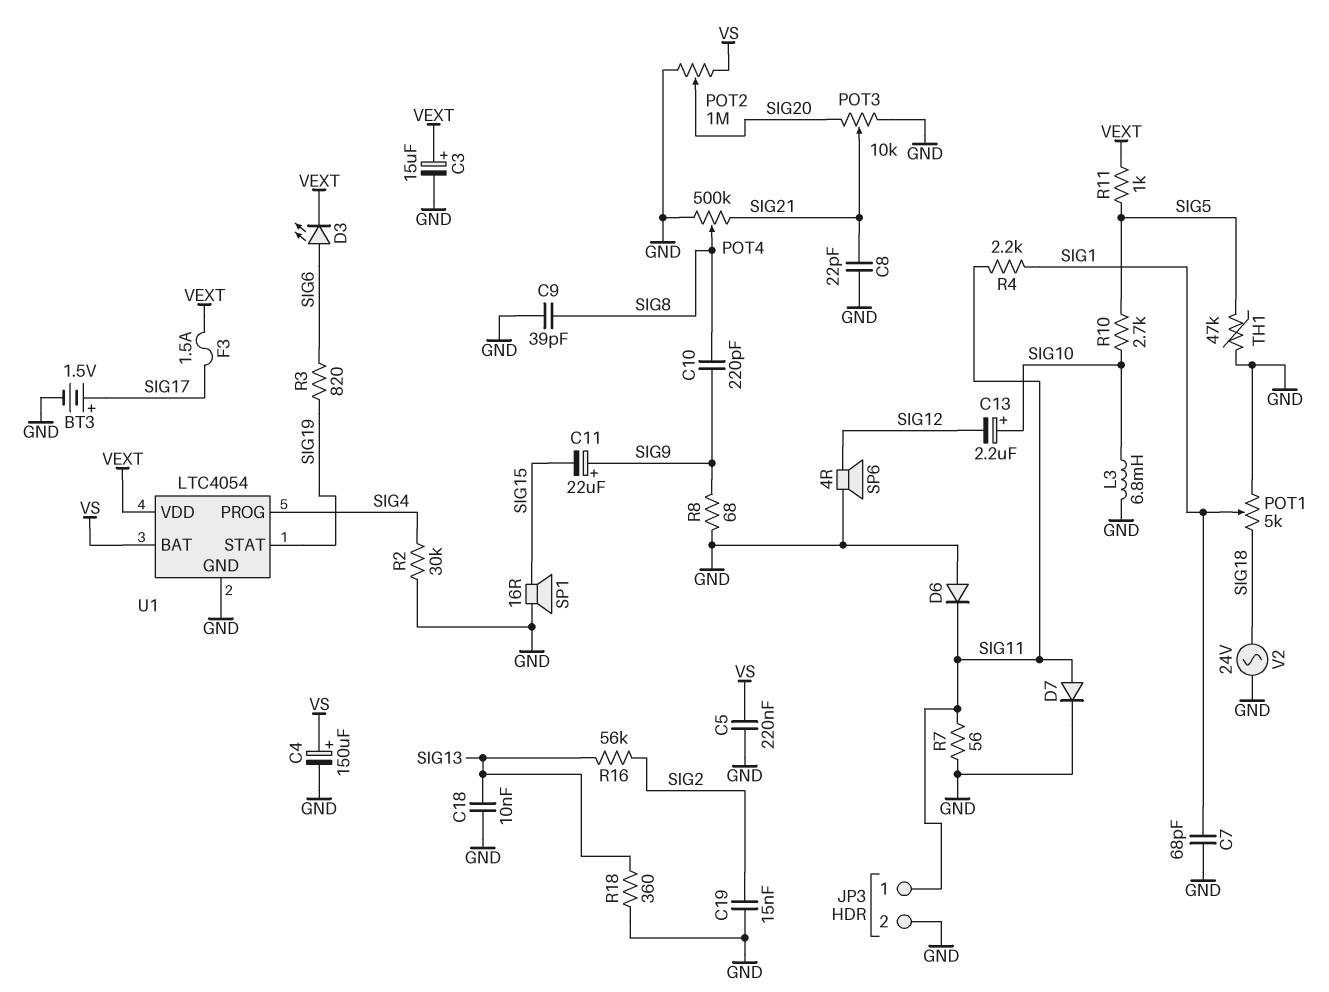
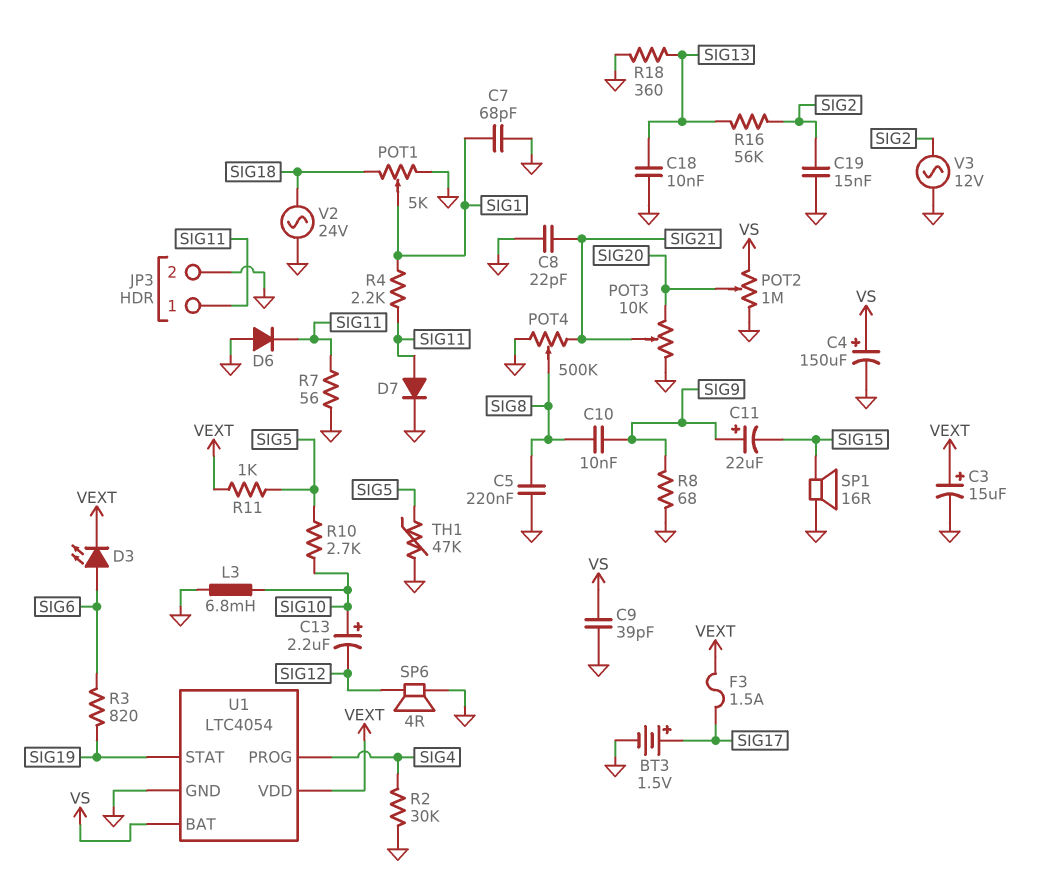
C5: 220nF (GND, VS) -> 220nF (GND, SIG8)
C9: 39pF (GND, SIG8) -> 39pF (GND, VS)
C10: 220pF (SIG8, SIG9) -> 10nF (SIG8, SIG9)
V3: none -> AC 12V (GND, SIG2)

